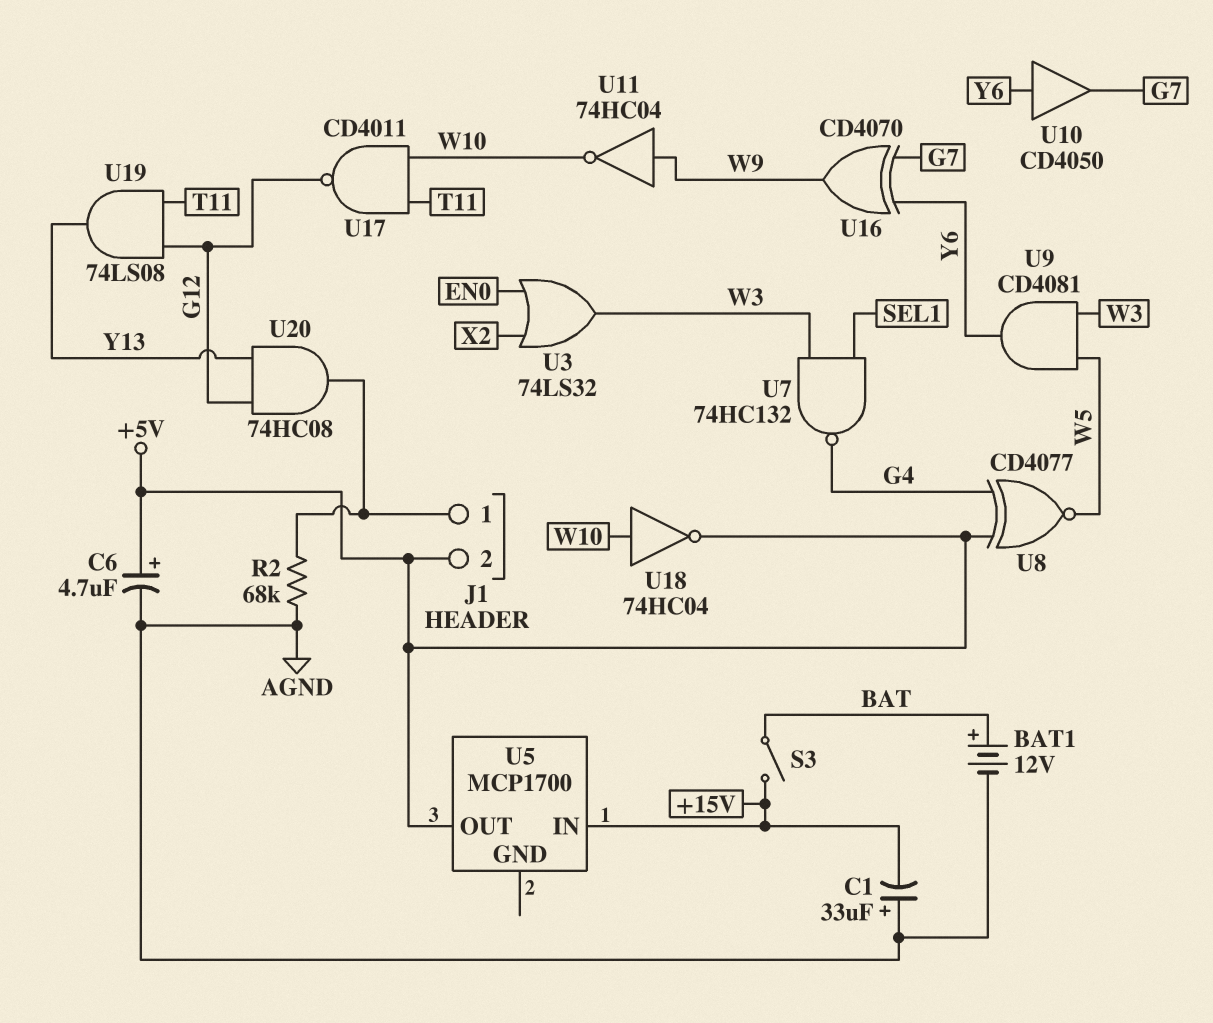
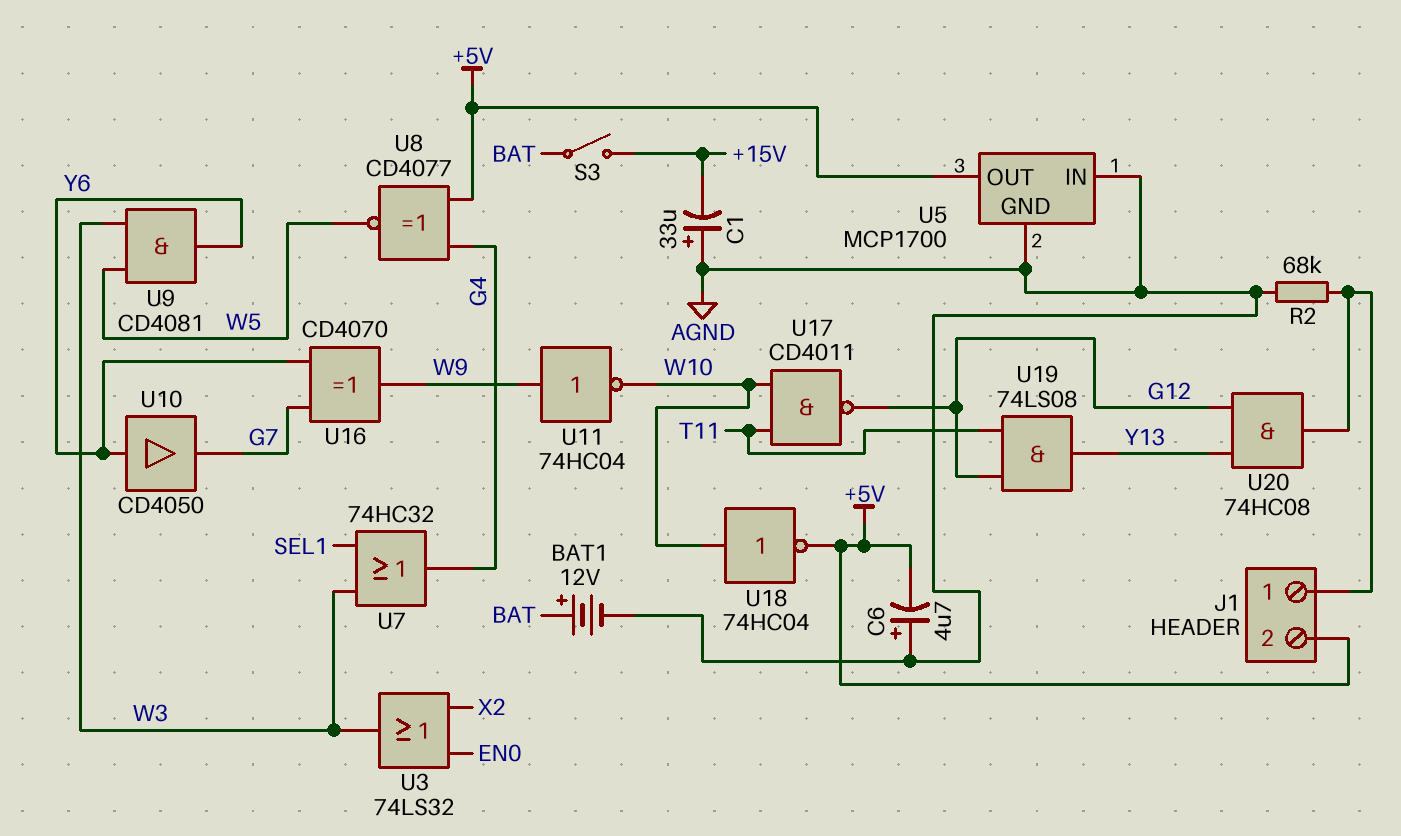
C6: 4.7uF (plus +5V, minus AGND) -> 4.7uF (plus AGND, minus +5V)
U5 pin GND: none -> AGND
U5 pin IN: +15V -> AGND
U7: NAND 74HC132 (in SEL1, in W3, out G4) -> OR 74HC32 (in SEL1, in W3, out G4)

